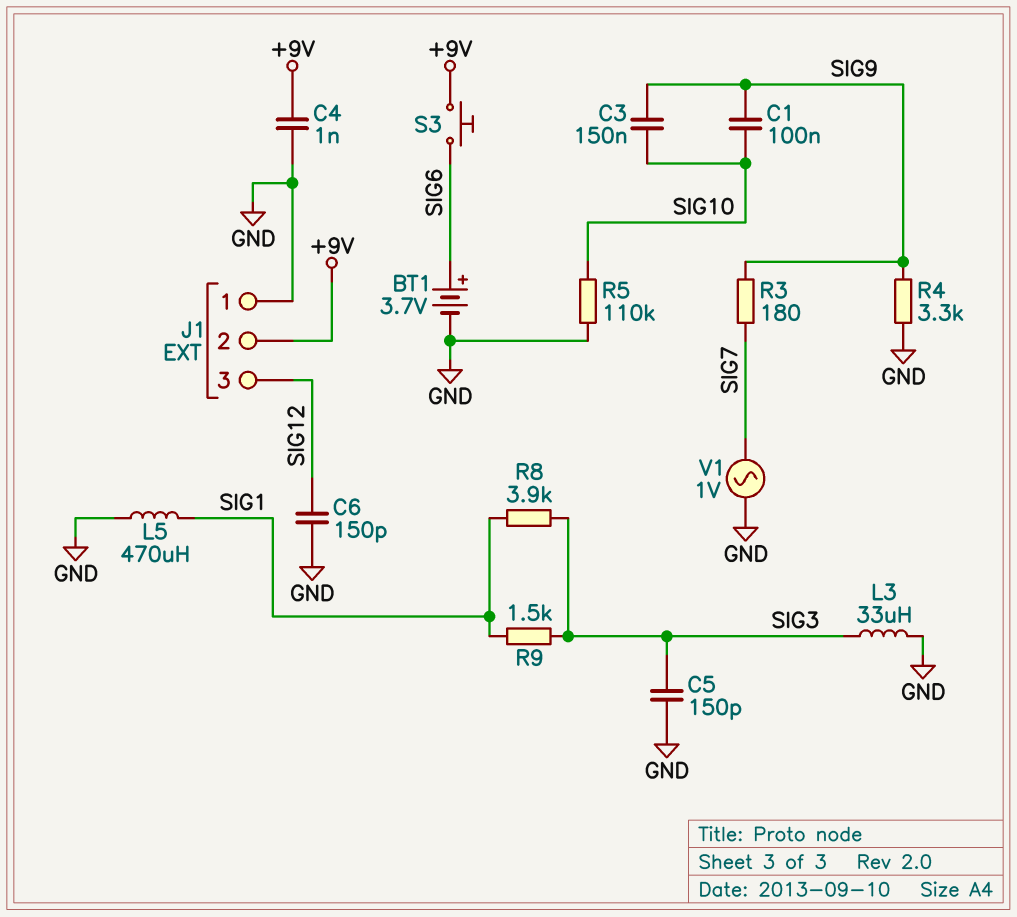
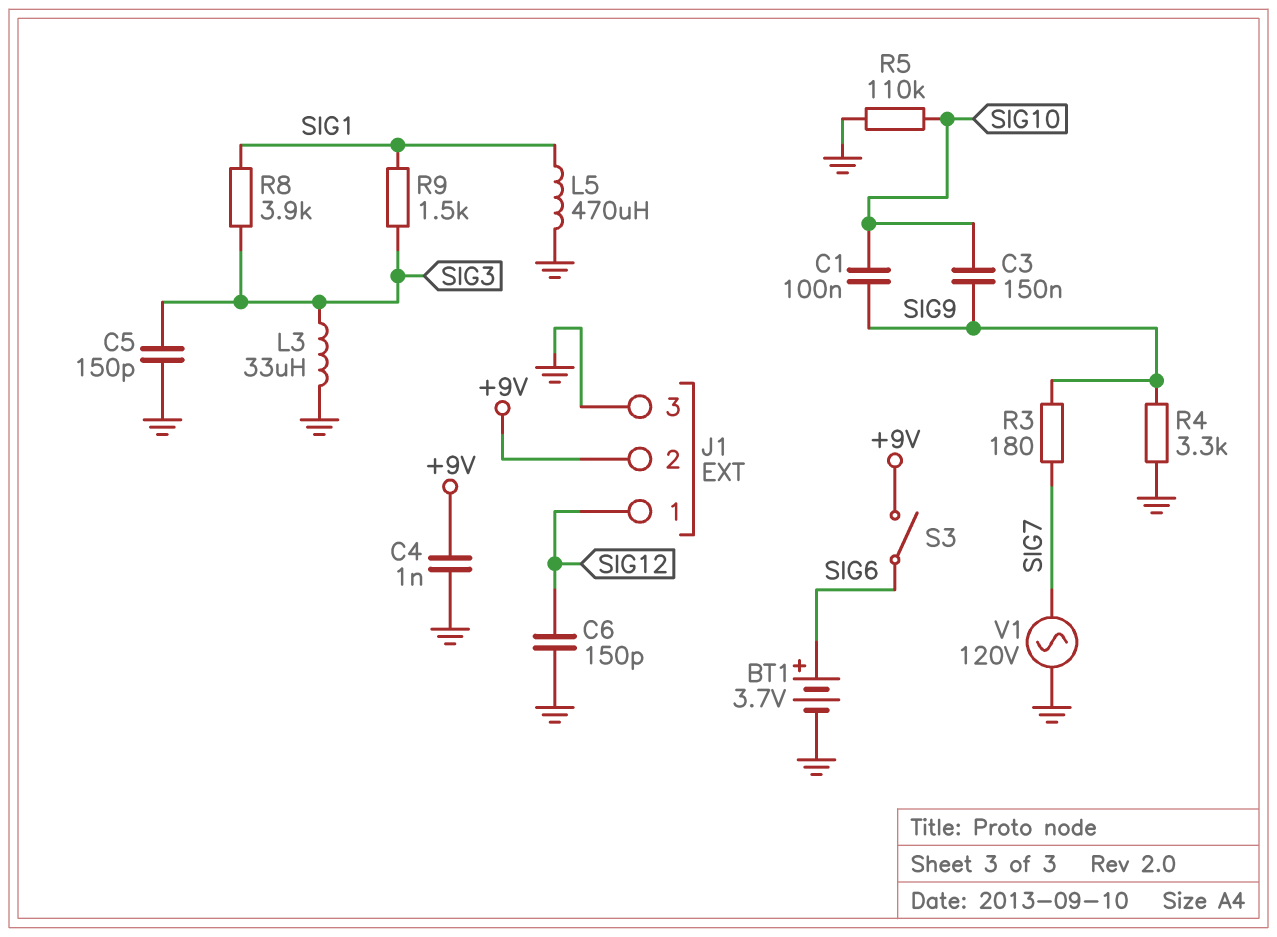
J1 pin 1: GND -> SIG12
J1 pin 3: SIG12 -> GND
S3: button (+9V, SIG6) -> switch (+9V, SIG6)
V1: AC 1V (GND, SIG7) -> AC 120V (GND, SIG7)

